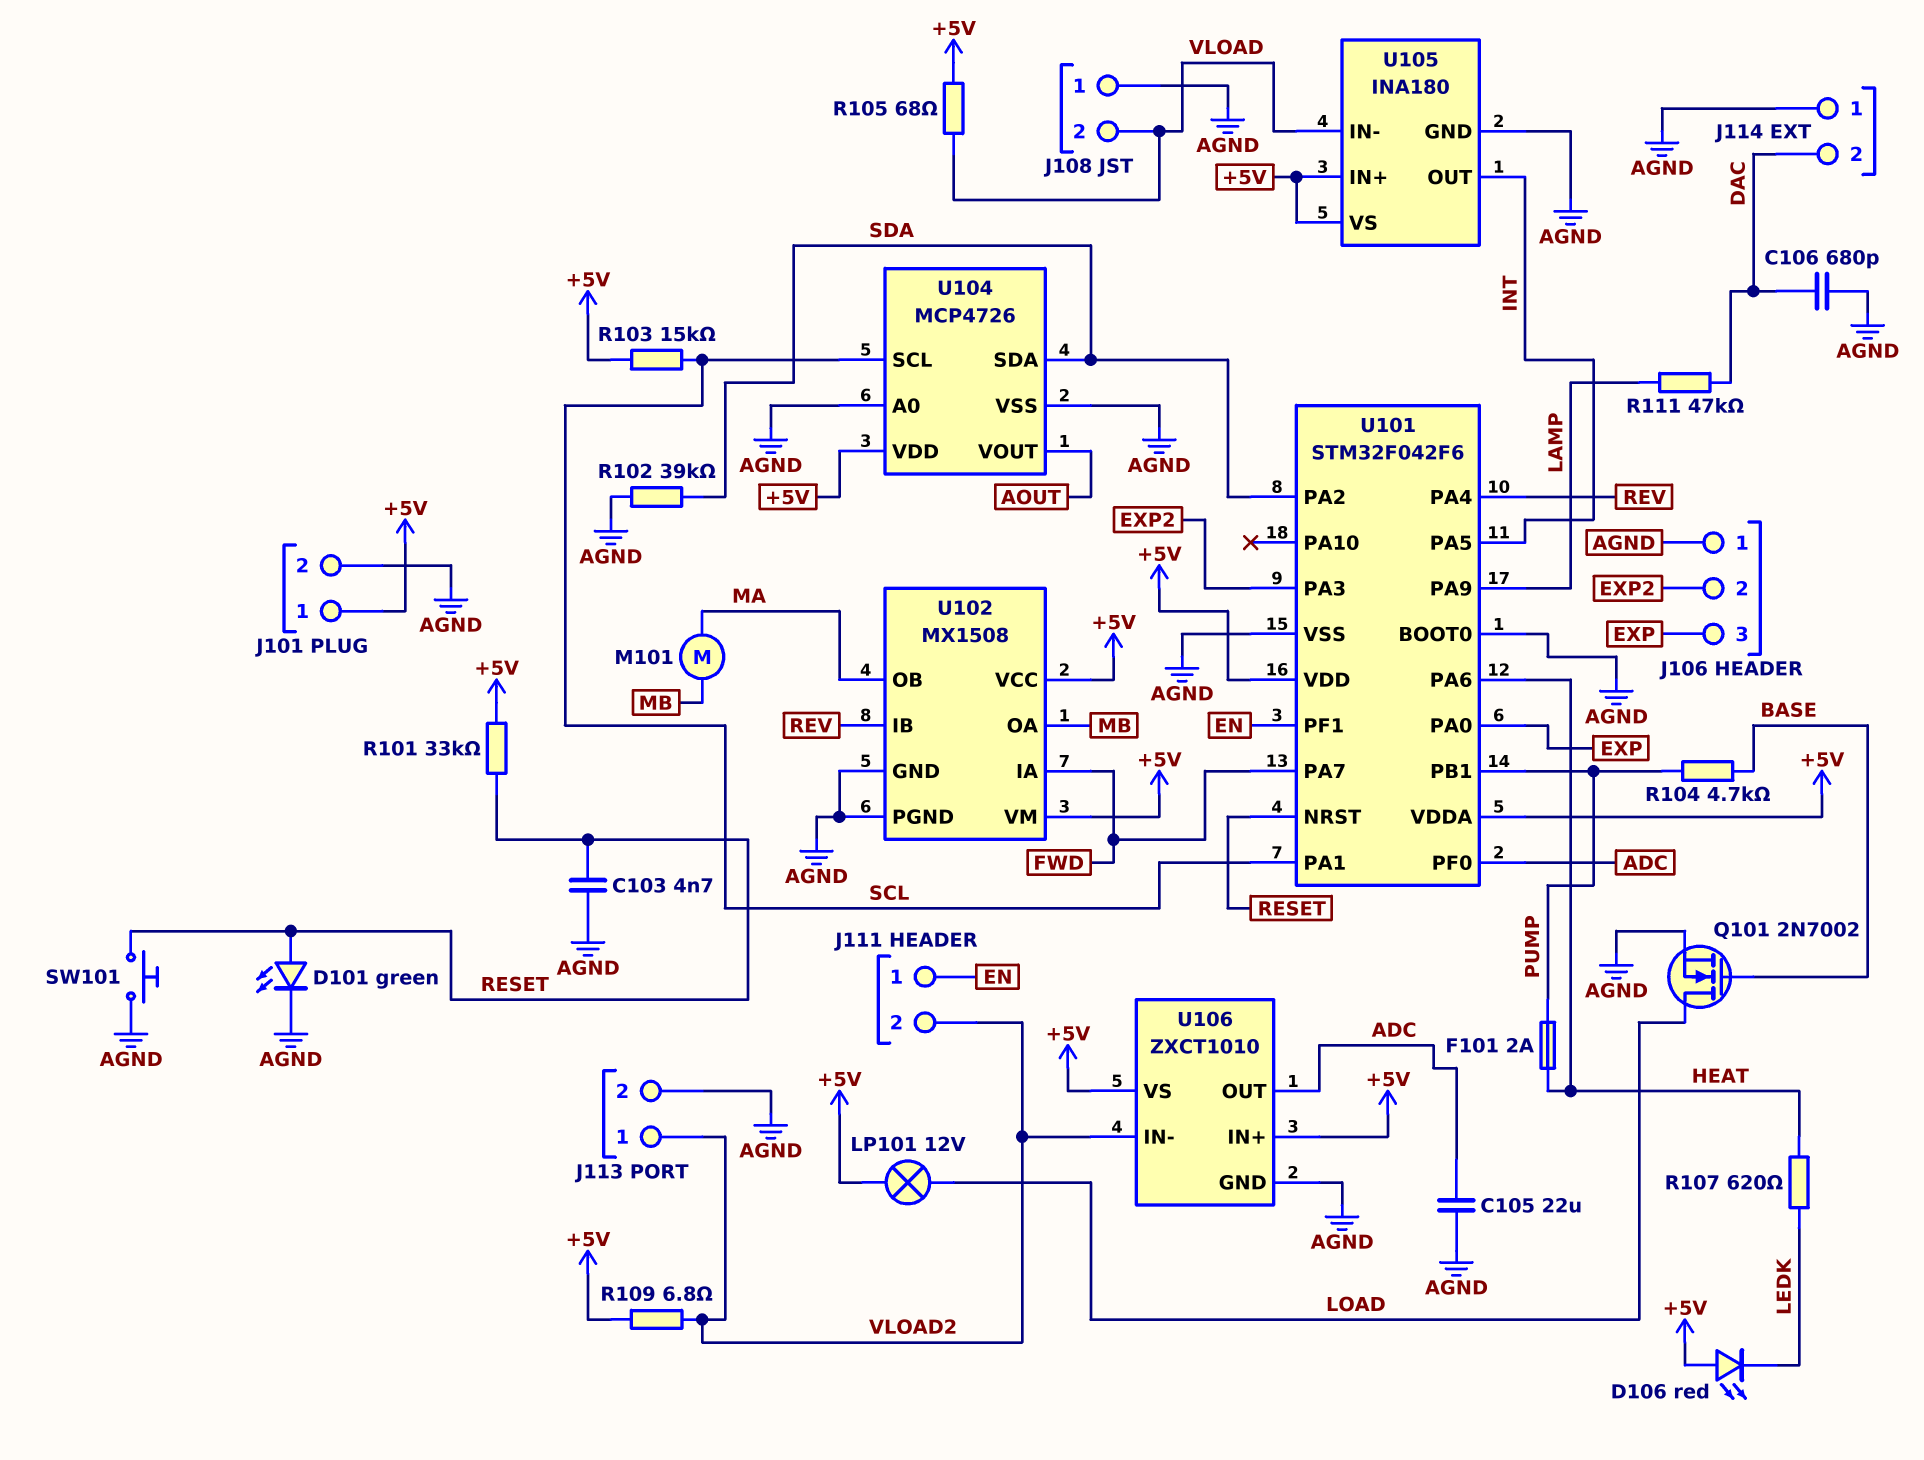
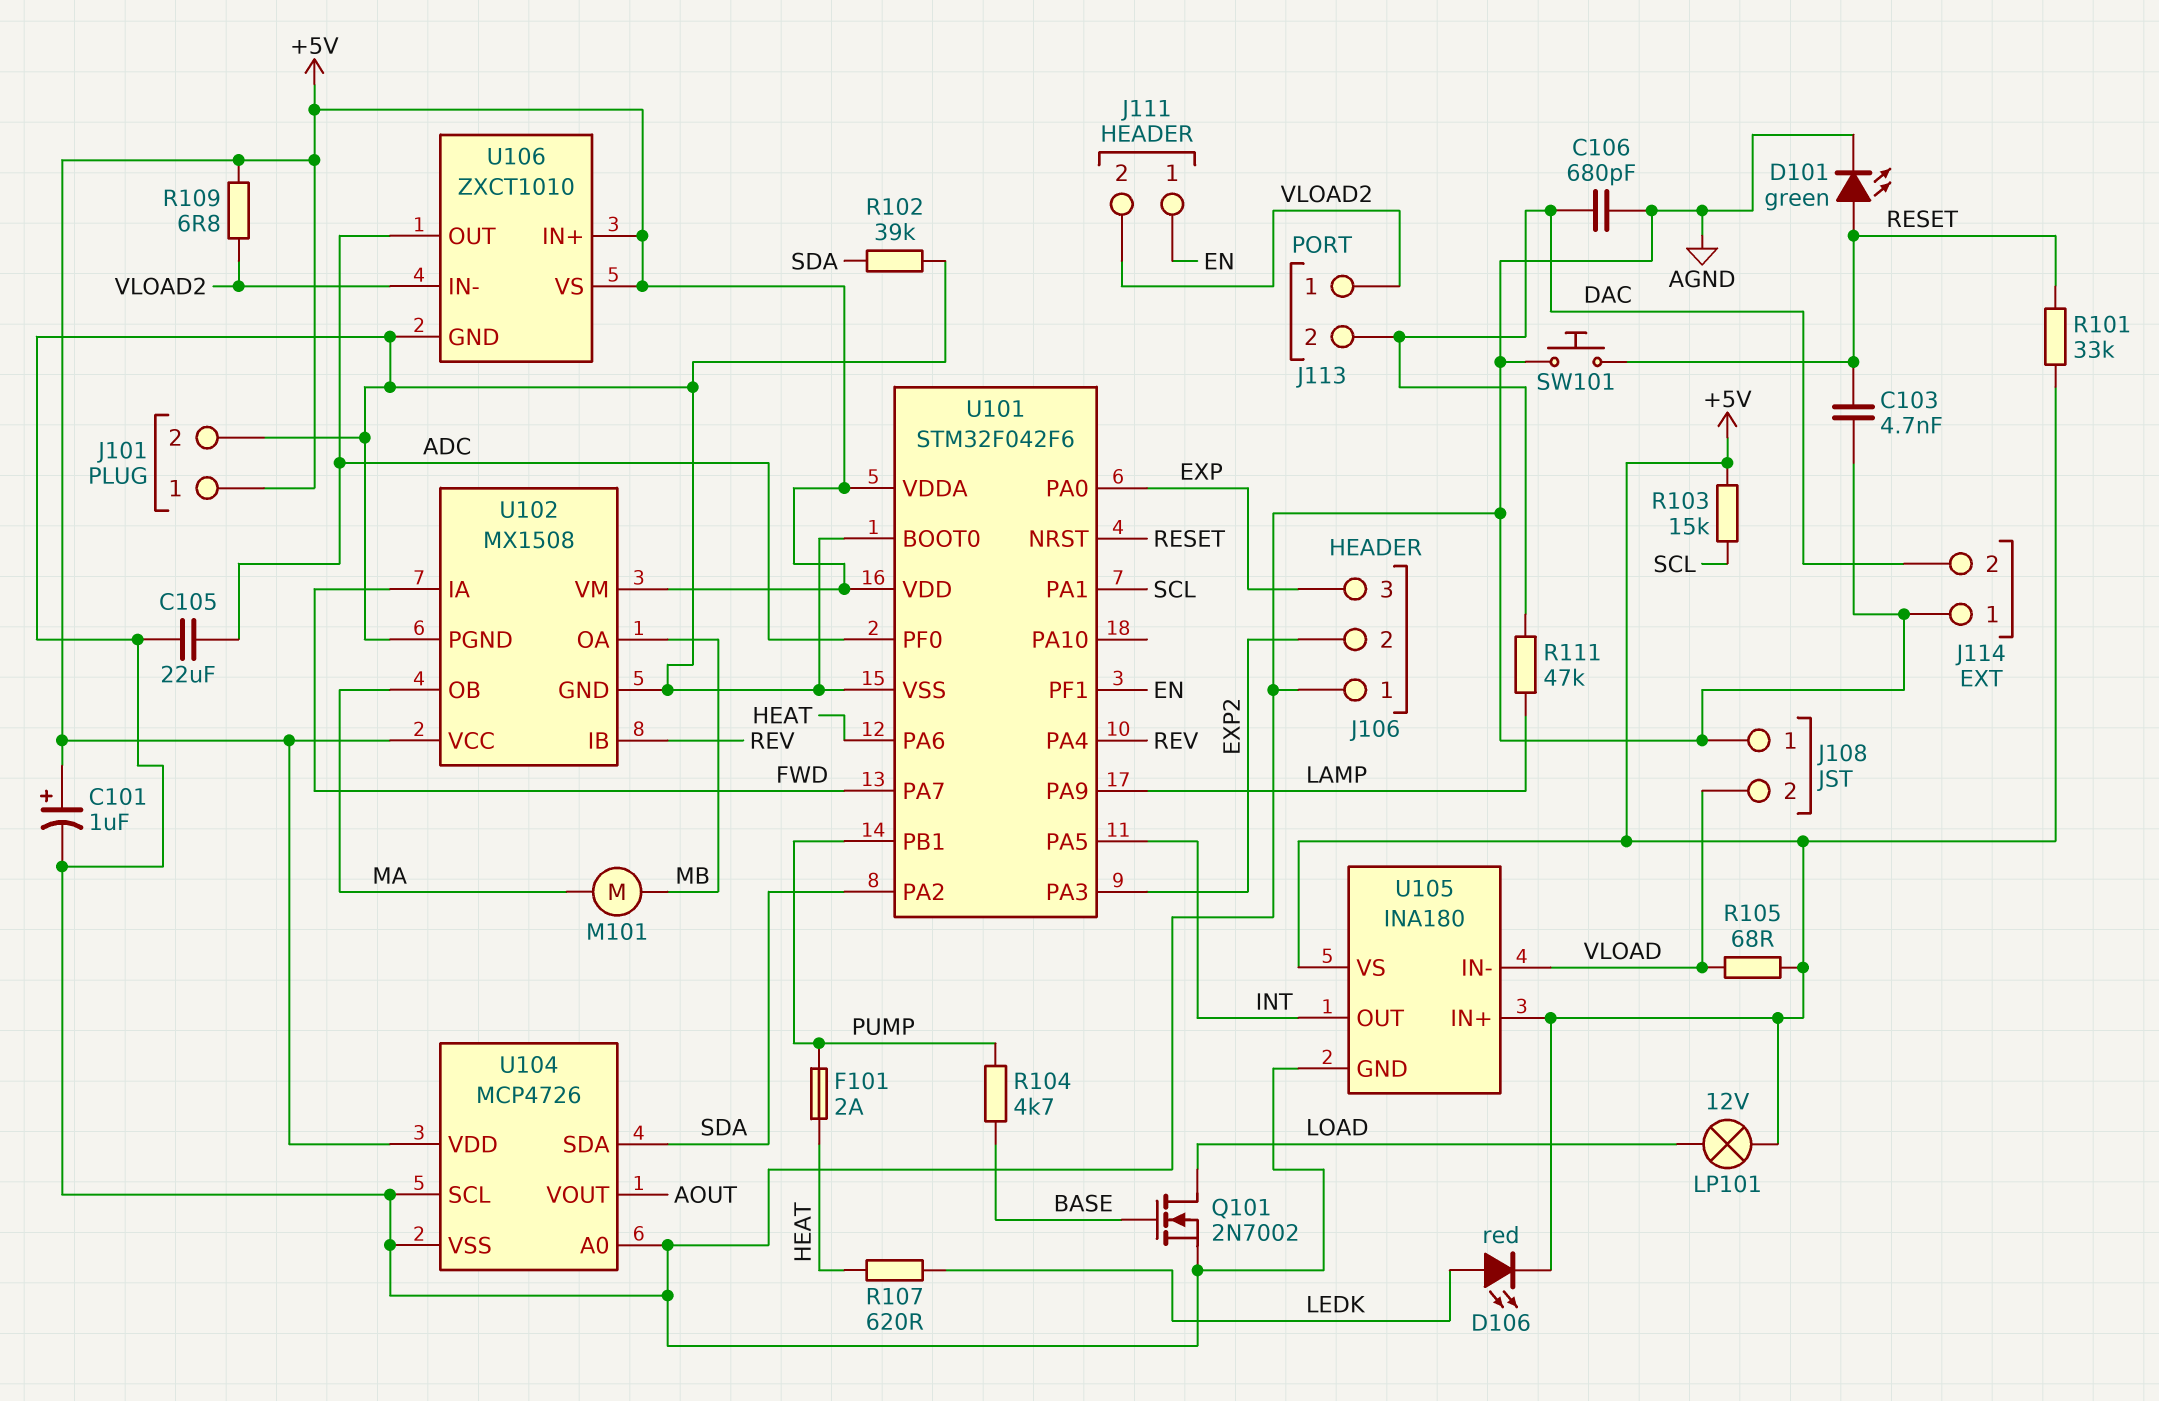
C101: none -> 1uF (plus +5V, minus AGND)
D106: LED red (A +5V, K LEDK) -> LED red (A LEDK, K +5V)
J113 pin 2: AGND -> DAC
U104 pin SCL: SCL -> AGND

